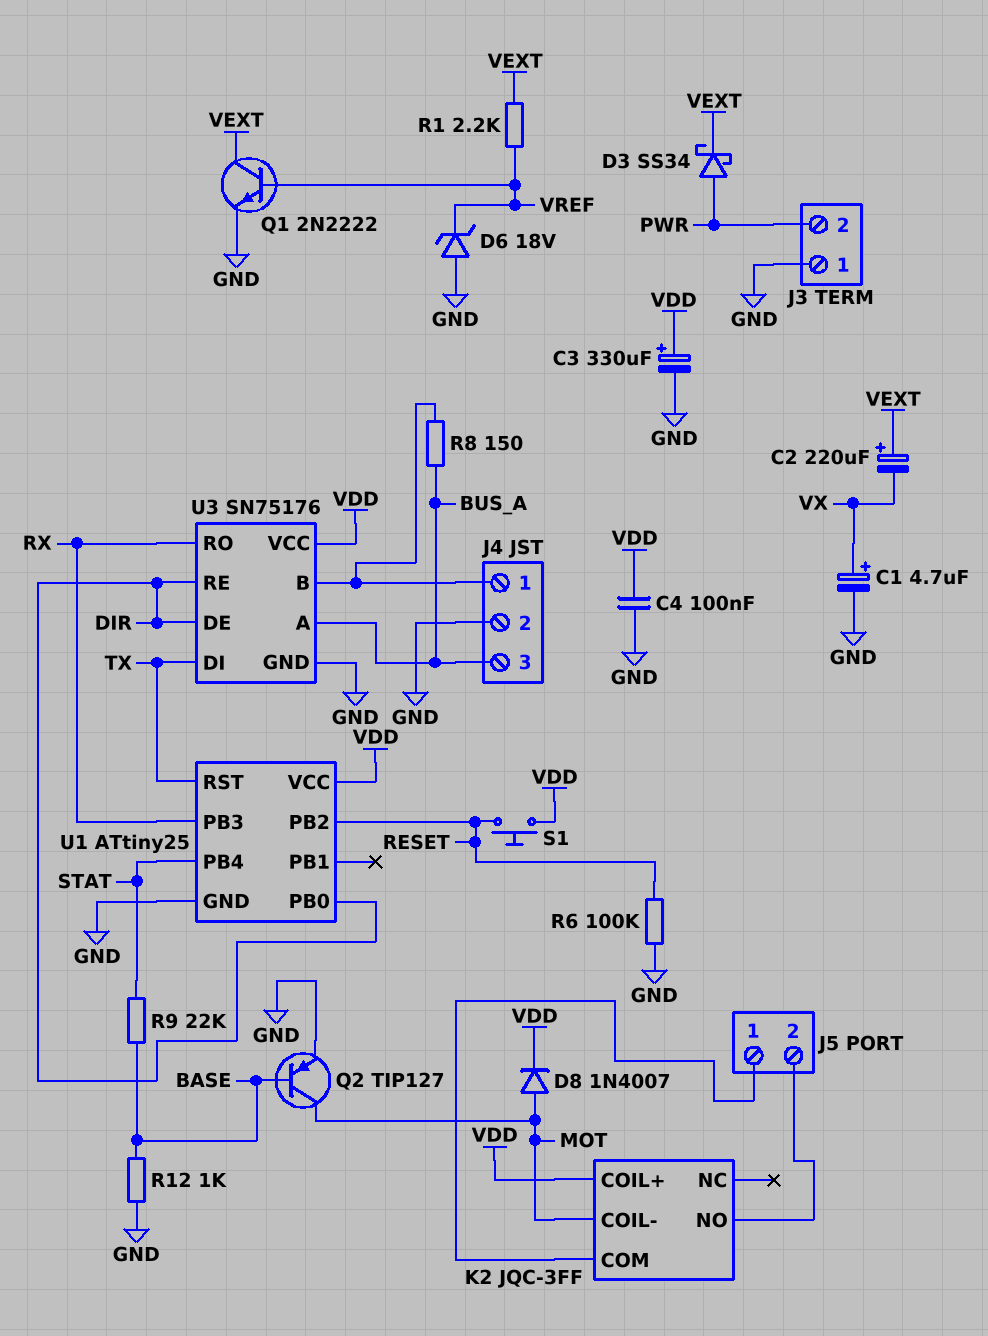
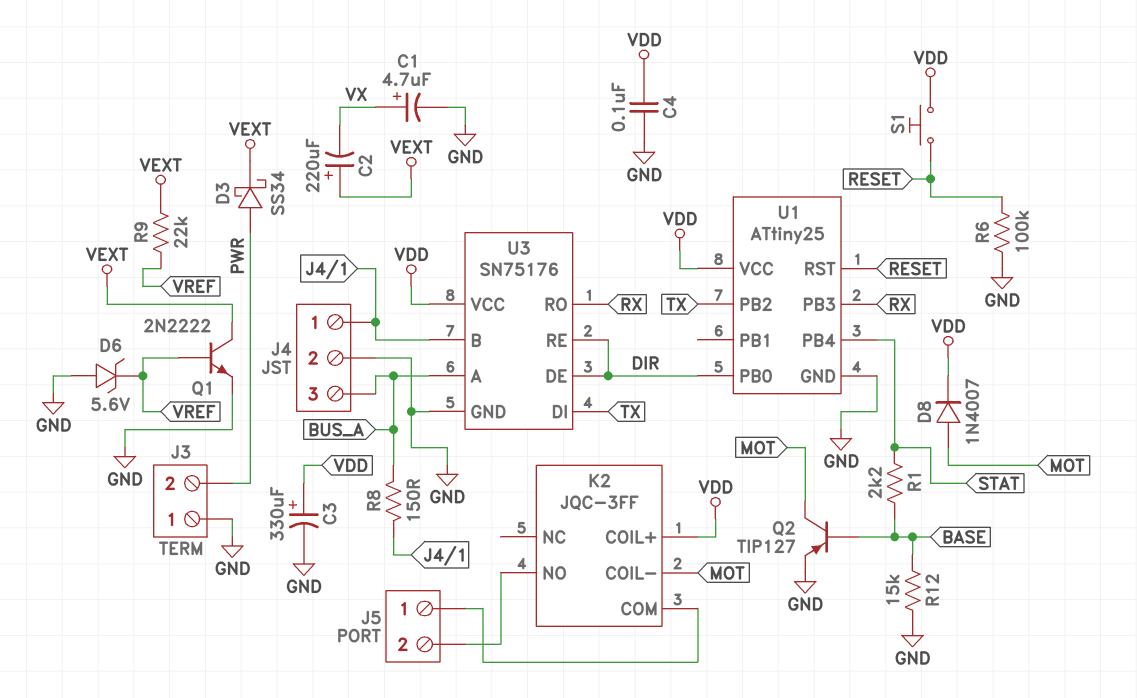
D6: zener 18V (A GND, K VREF) -> zener 5.6V (A GND, K VREF)
R1: 2.2k (VEXT, VREF) -> 2.2k (BASE, STAT)
R9: 22k (BASE, STAT) -> 22k (VEXT, VREF)
R12: 1k (BASE, GND) -> 15k (BASE, GND)
U1 pin PB2: RESET -> TX
U1 pin RST: TX -> RESET

